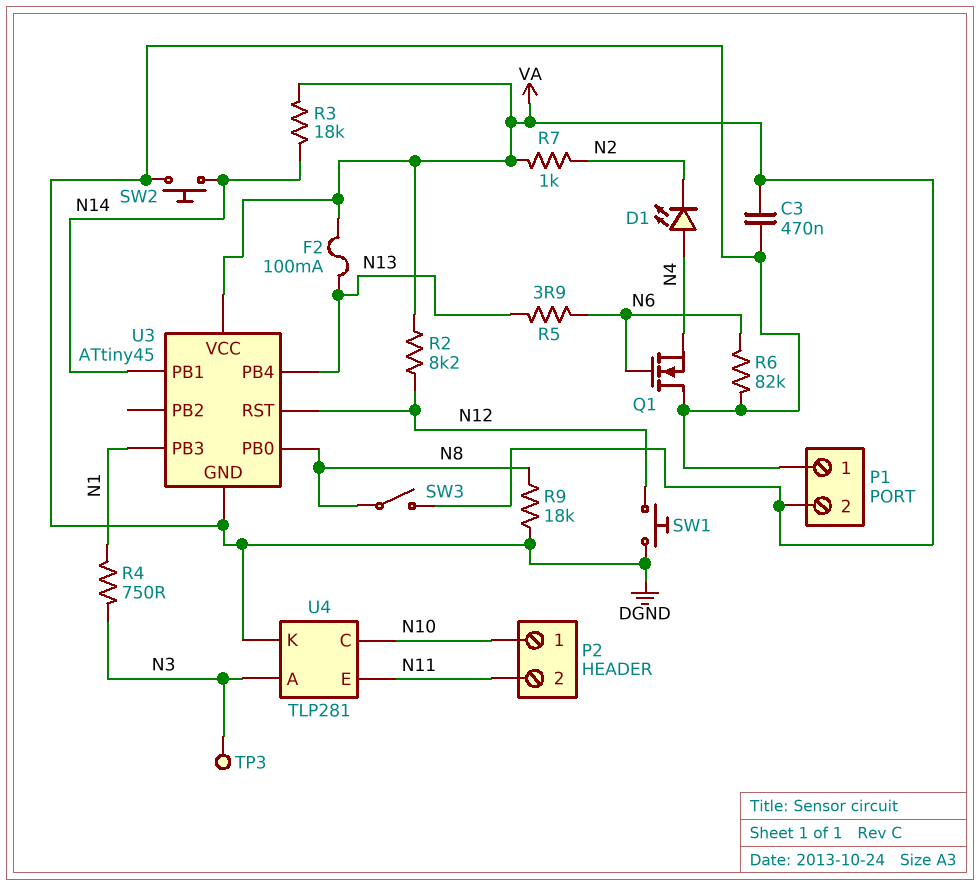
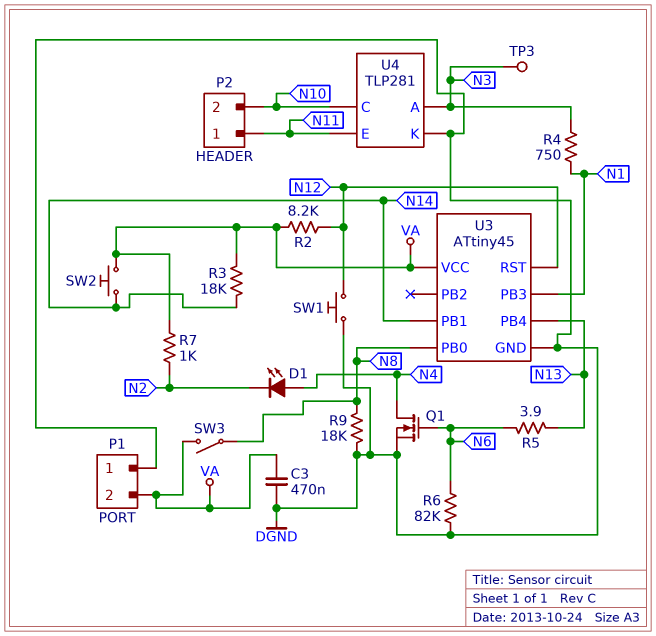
F2: 100mA (N13, VA) -> none
P2 pin 1: N10 -> N11
P2 pin 2: N11 -> N10
Q1: NMOS (G N6, D DGND, S N4) -> NMOS (G N6, D N4, S DGND)
SW2: button (DGND, N14) -> button (N14, VA)

